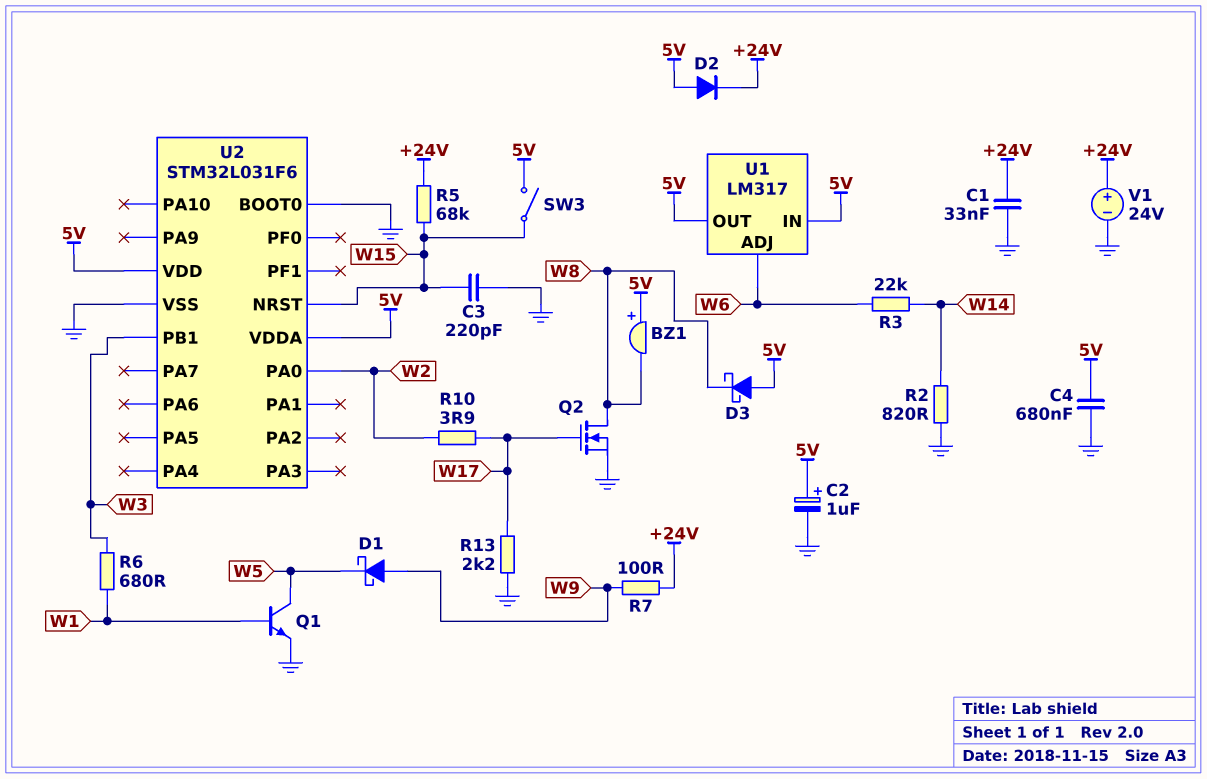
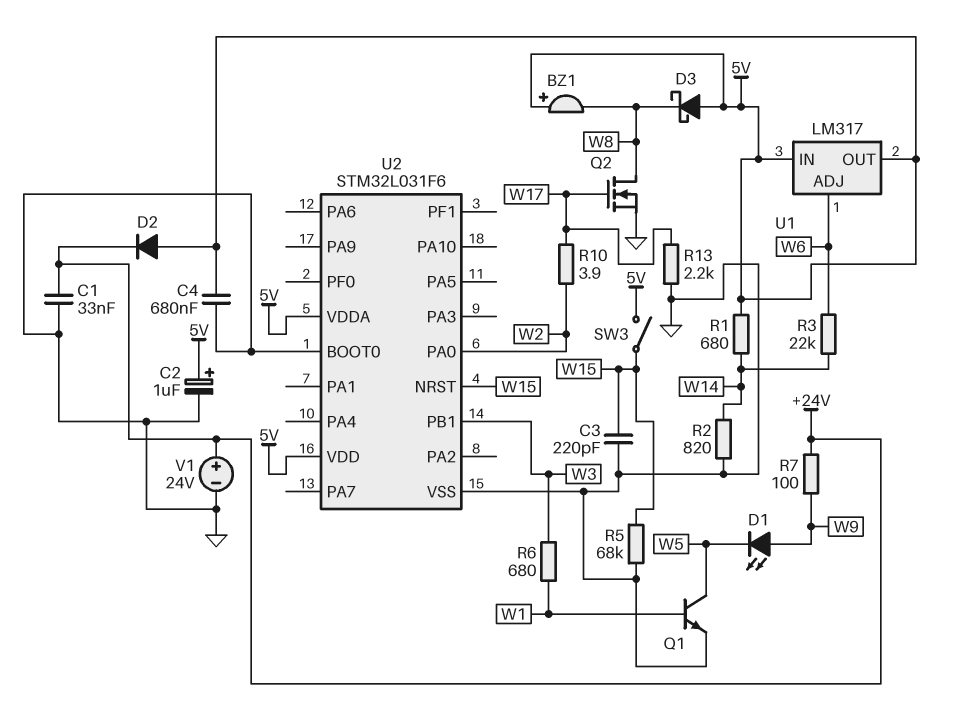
D1: schottky (A W9, K W5) -> LED (A W9, K W5)
R1: none -> 680 (5V, W14)
R5: 68k (+24V, W15) -> 68k (GND, W15)

